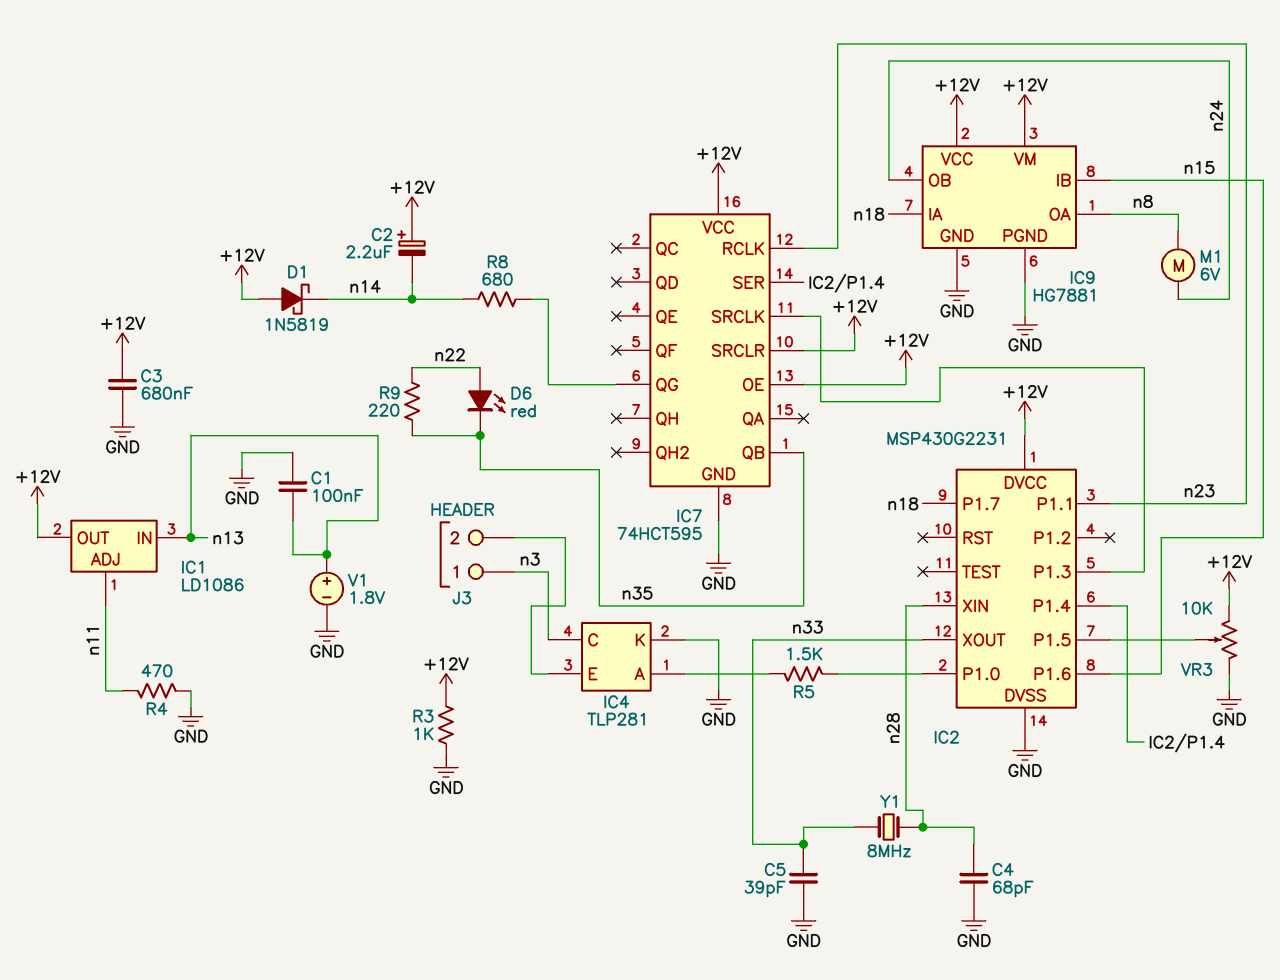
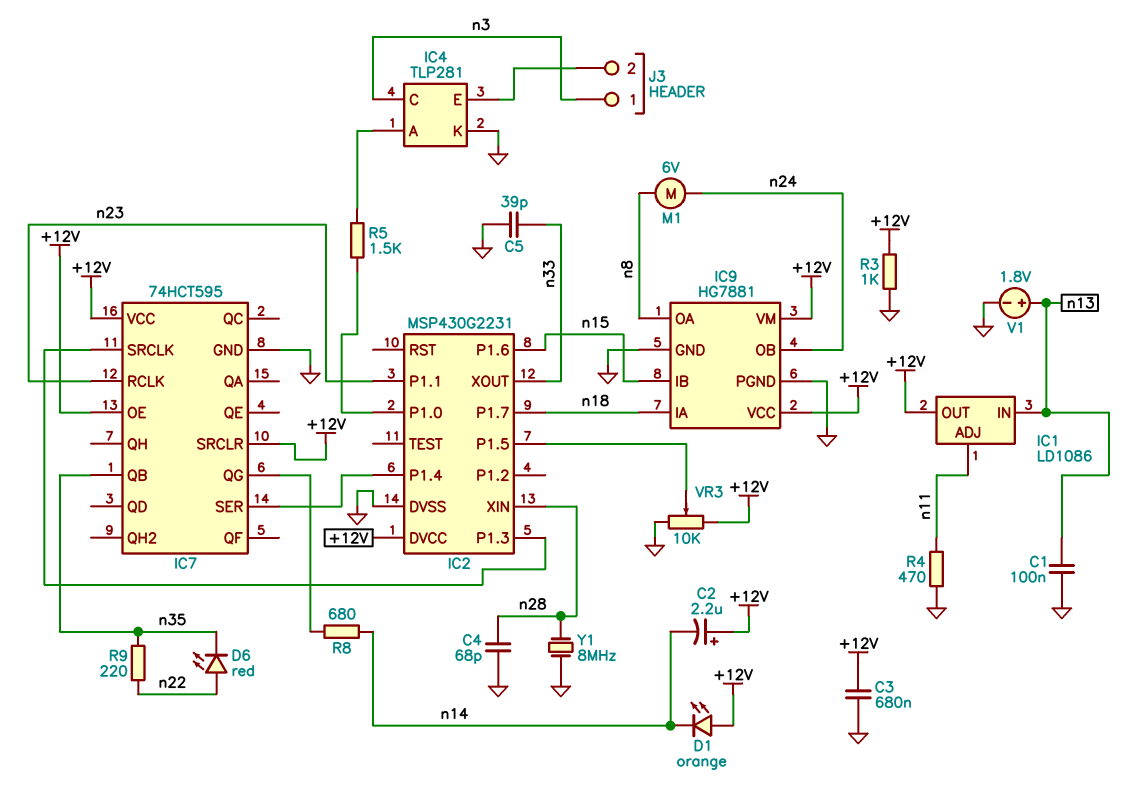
D1: schottky 1N5819 (A +12V, K n14) -> LED orange (A +12V, K n14)
Y1: 8MHz (n28, n33) -> 8MHz (GND, n28)

